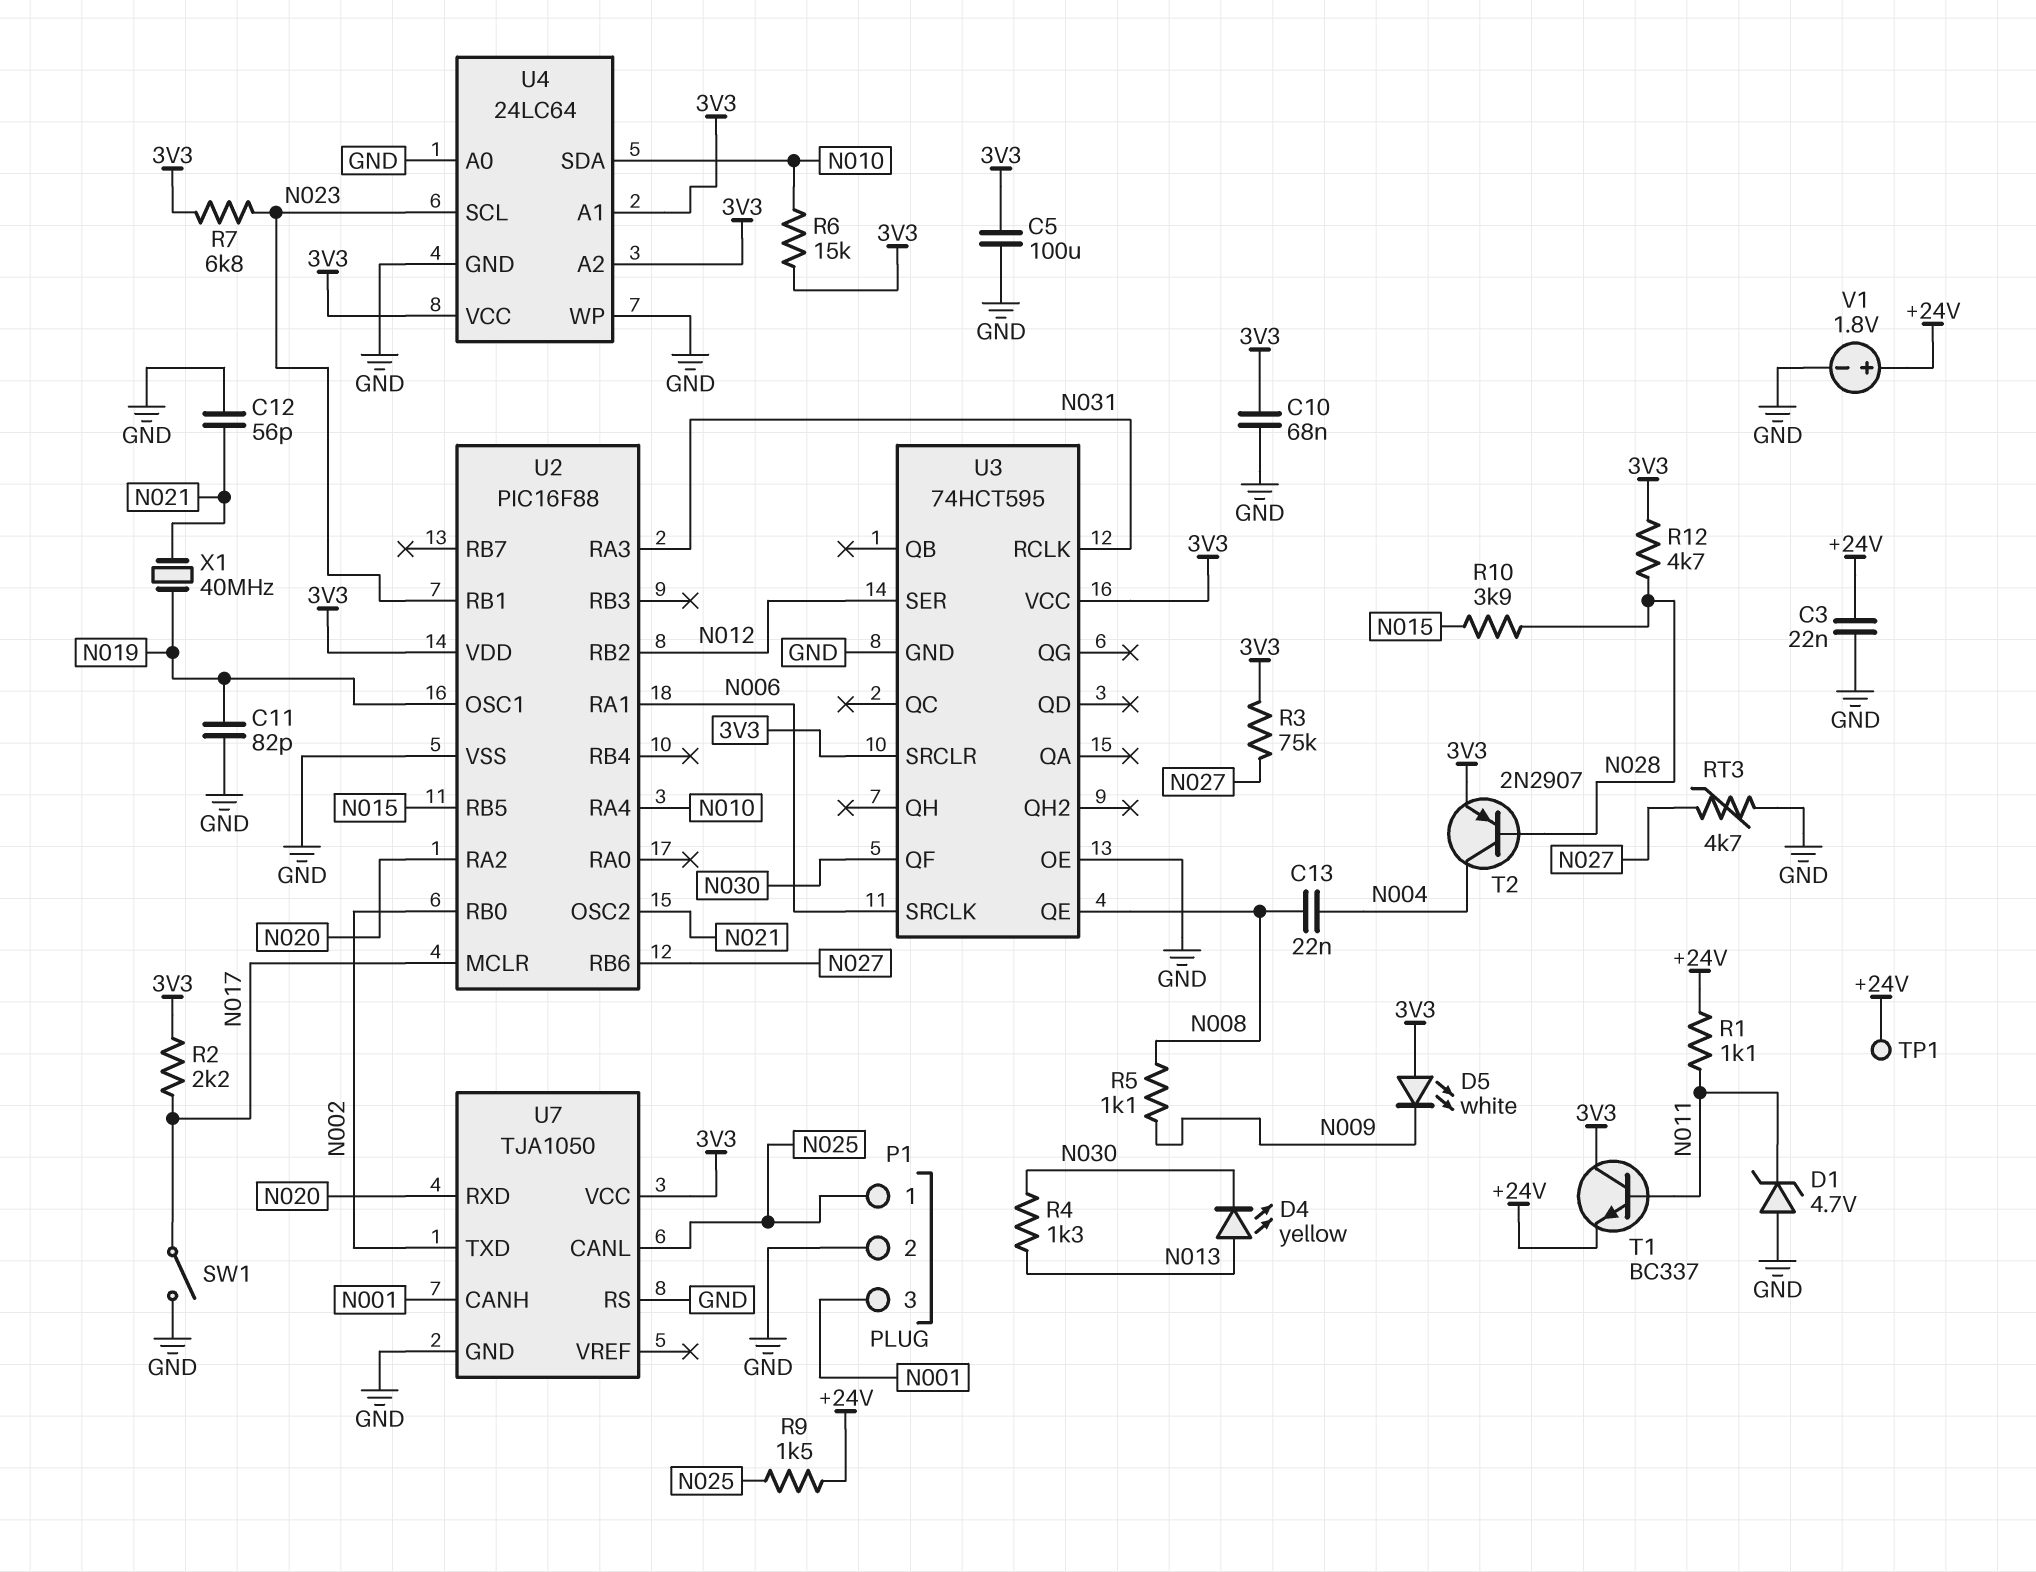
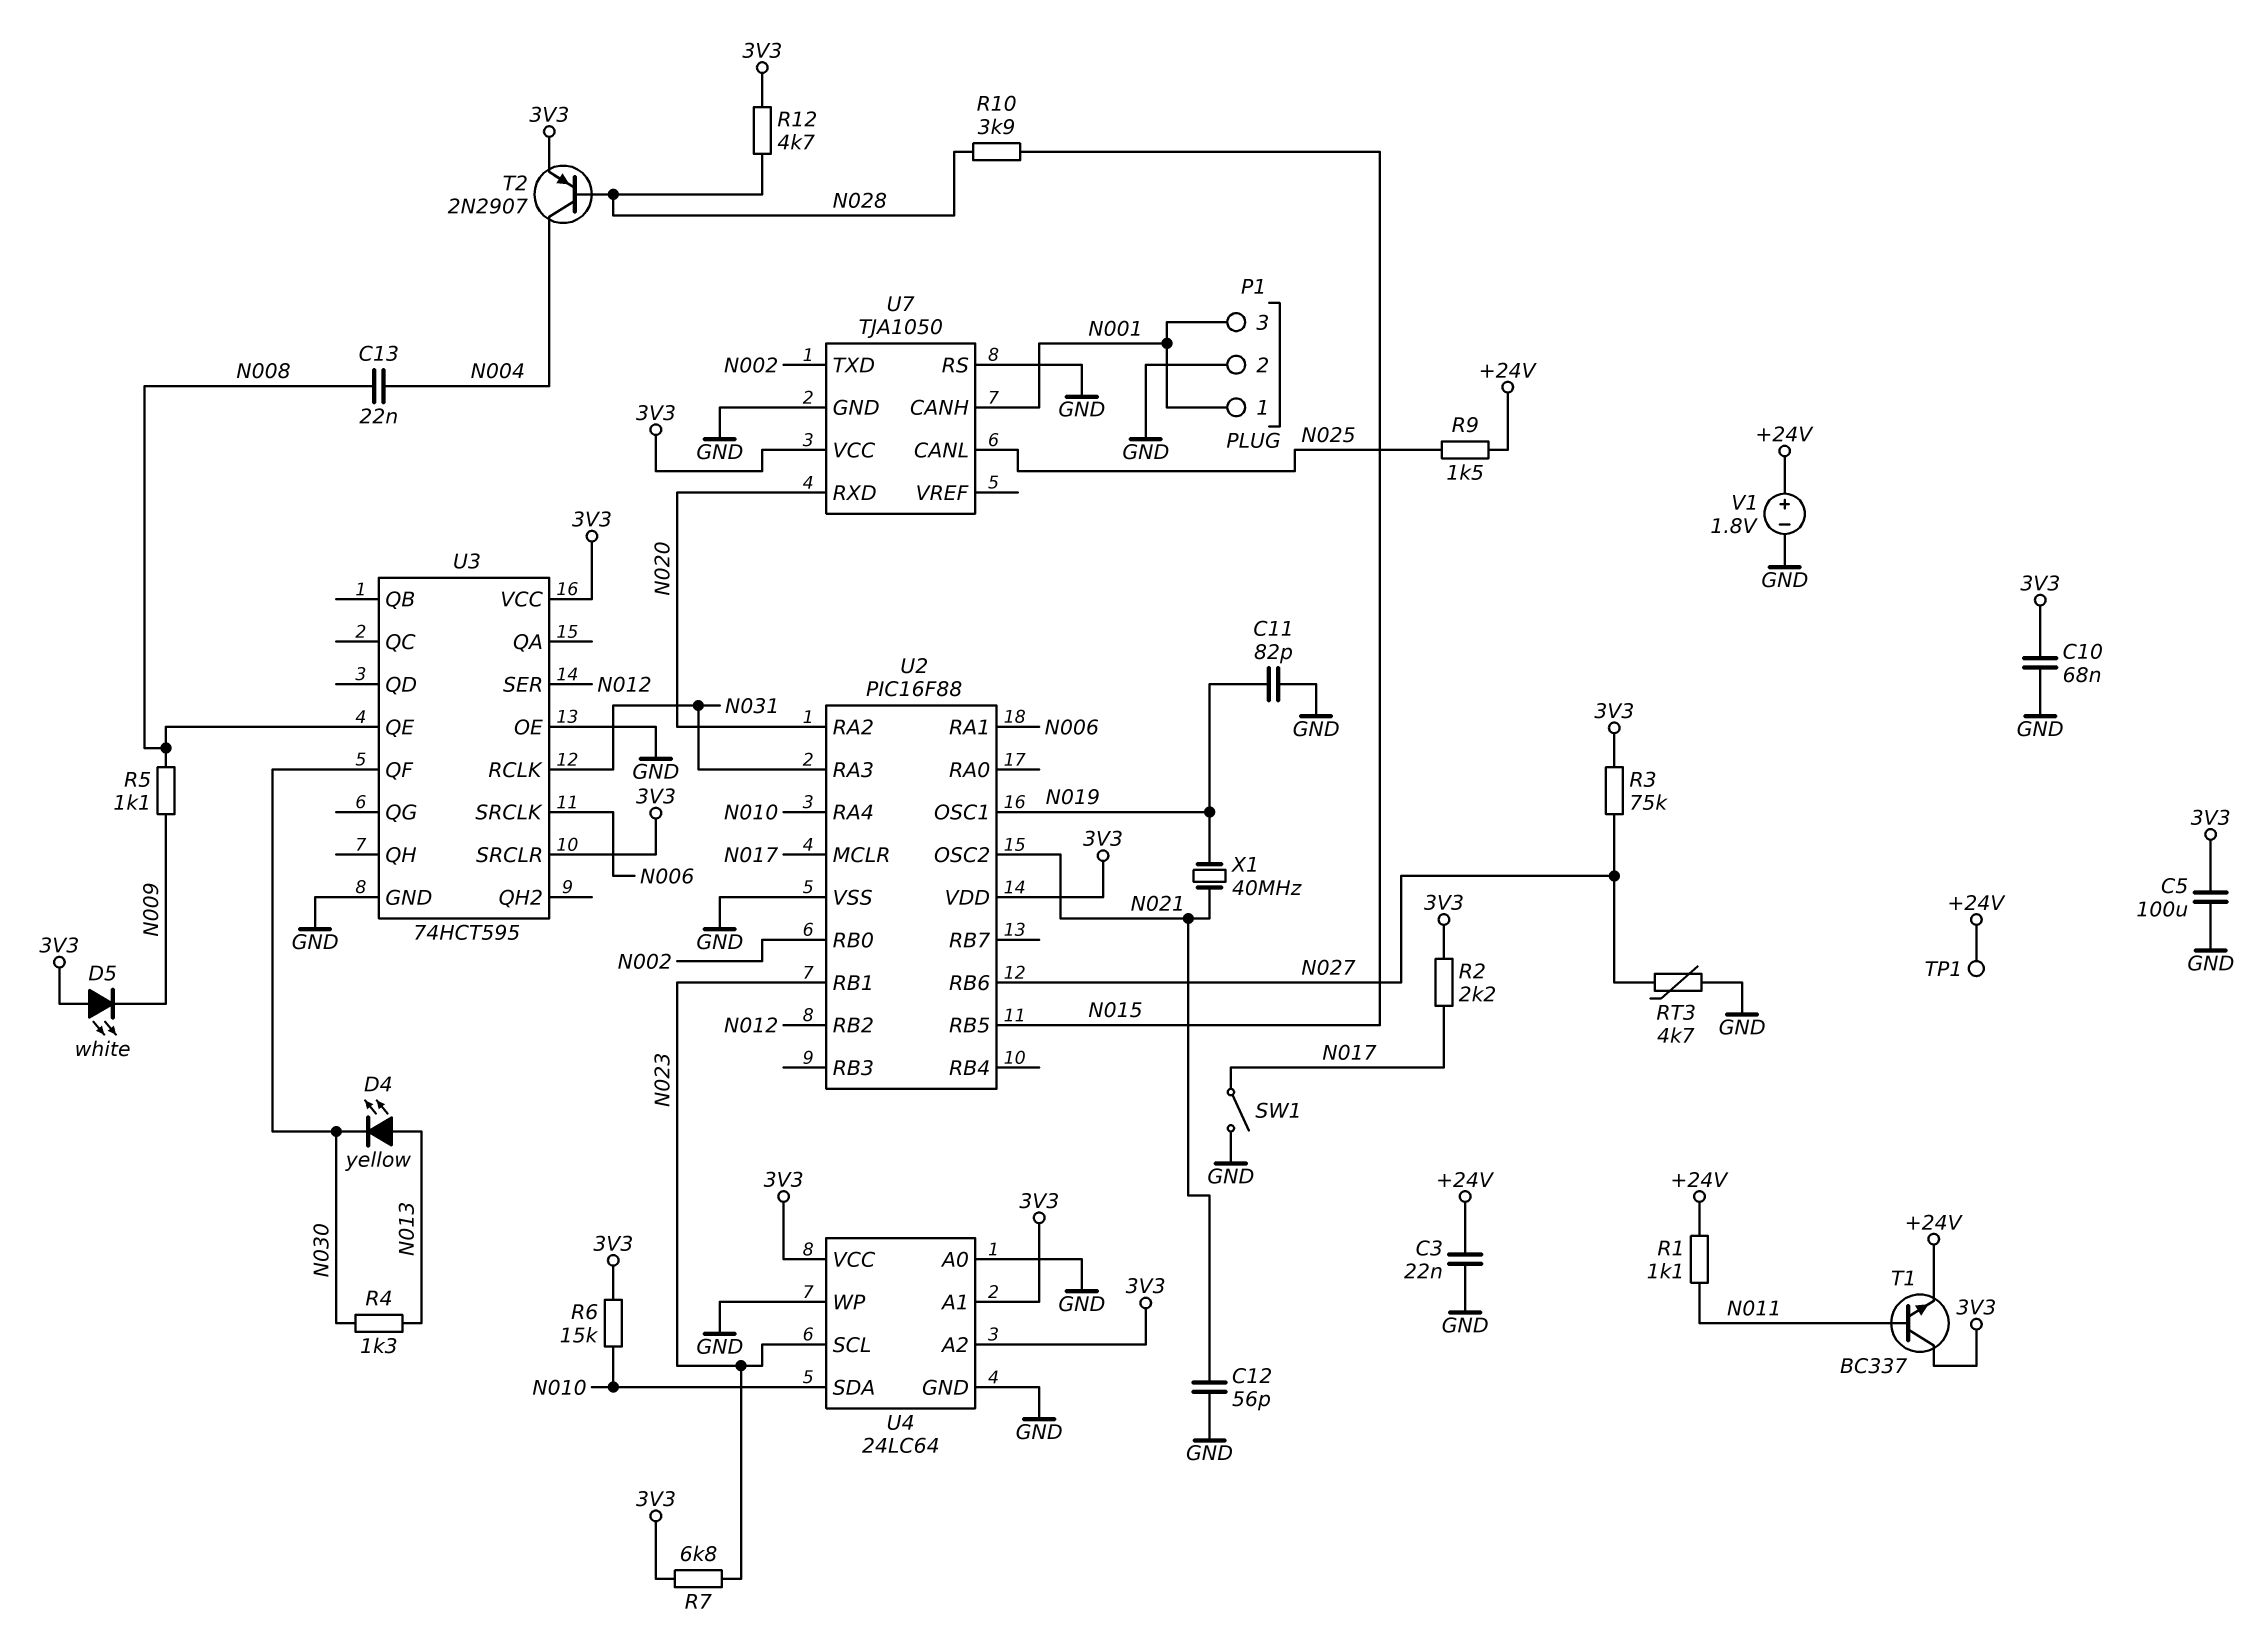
D1: zener 4.7V (A GND, K N011) -> none
P1 pin 1: N025 -> N001

